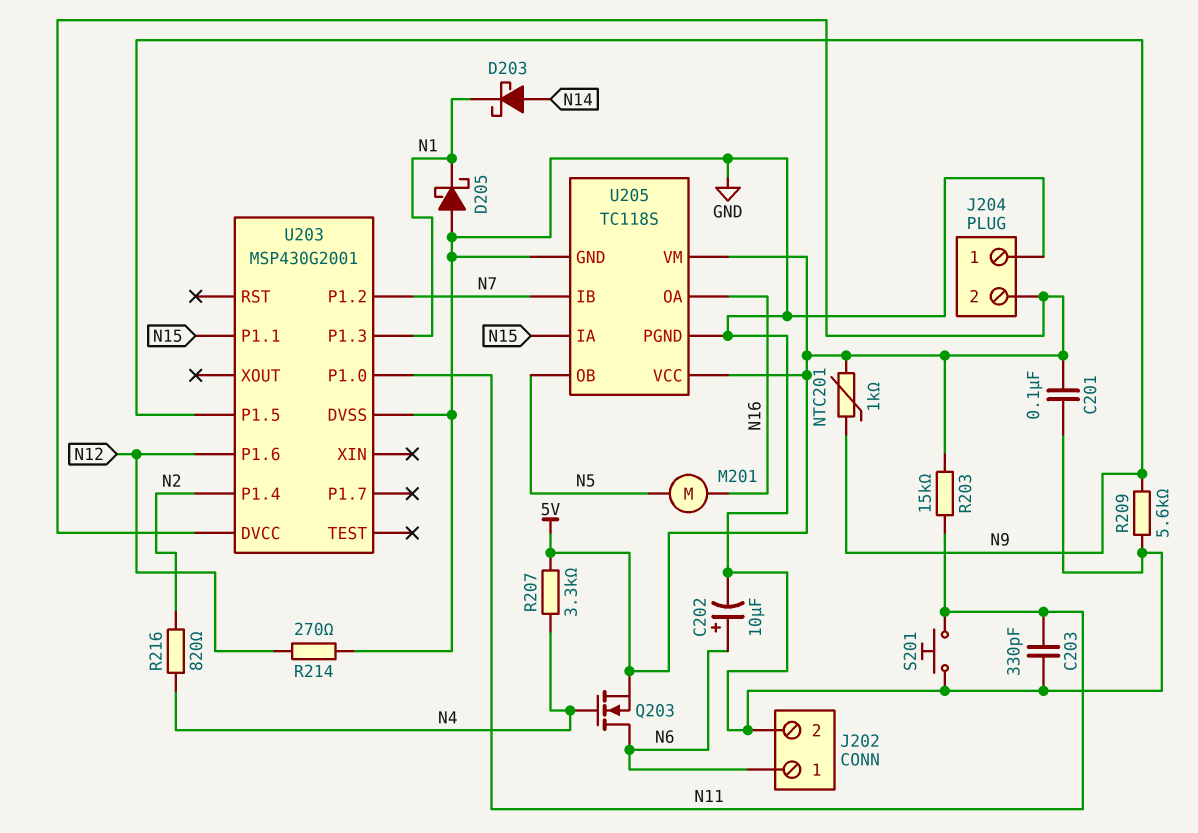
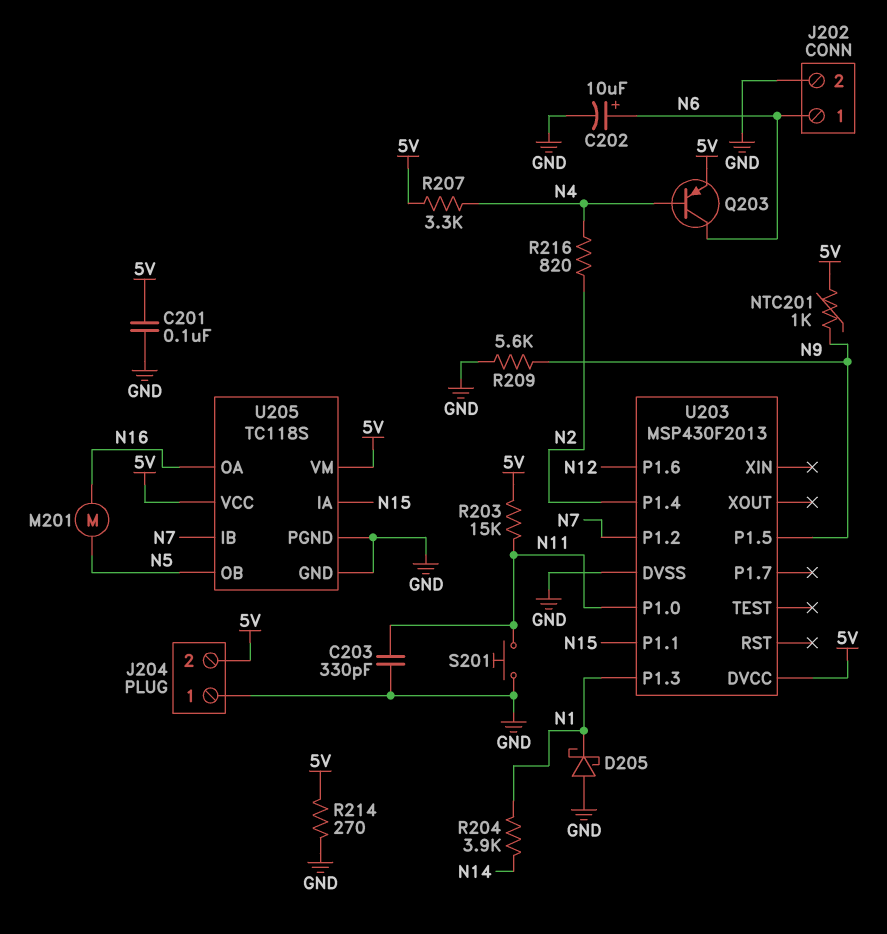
D203: schottky (A N14, K N1) -> none
Q203: NMOS (G N4, D N6, S 5V) -> PNP (B N4, C N6, E 5V)
R204: none -> 3.9k (N1, N14)
R214: 270 (GND, N12) -> 270 (5V, GND)
U203: MSP430G2001 -> MSP430F2013

